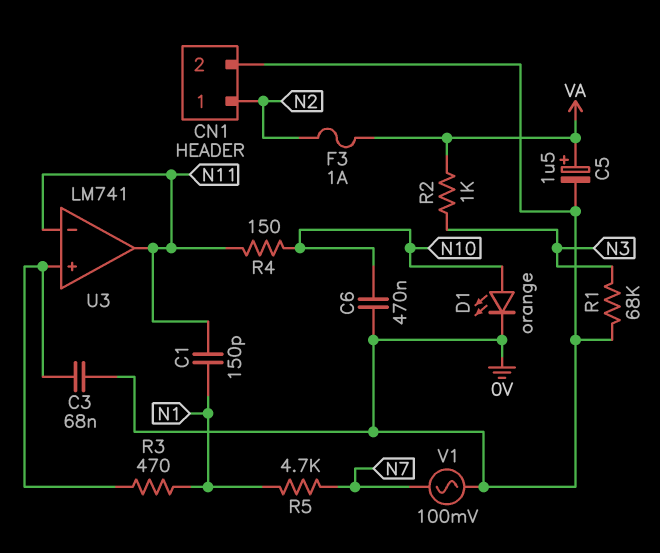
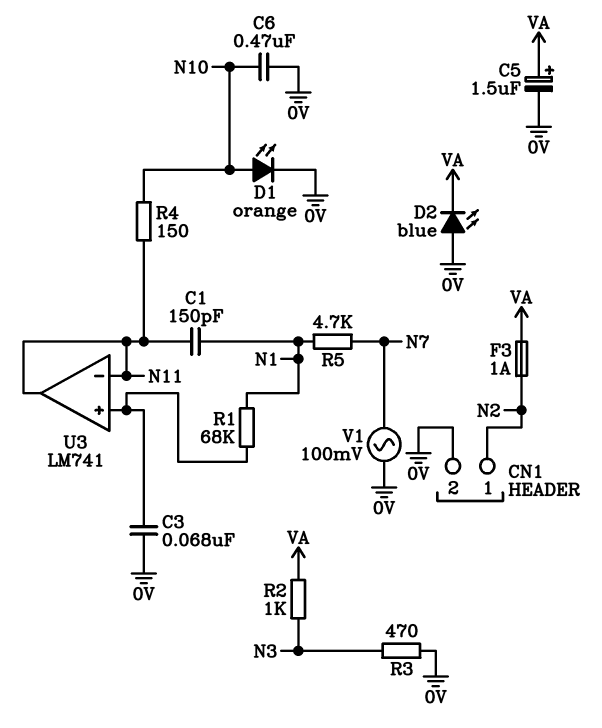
D2: none -> LED blue (A 0V, K VA)
R1: 68k (0V, N3) -> 68k (N1, U3/in+)
R3: 470 (N1, U3/in+) -> 470 (0V, N3)

